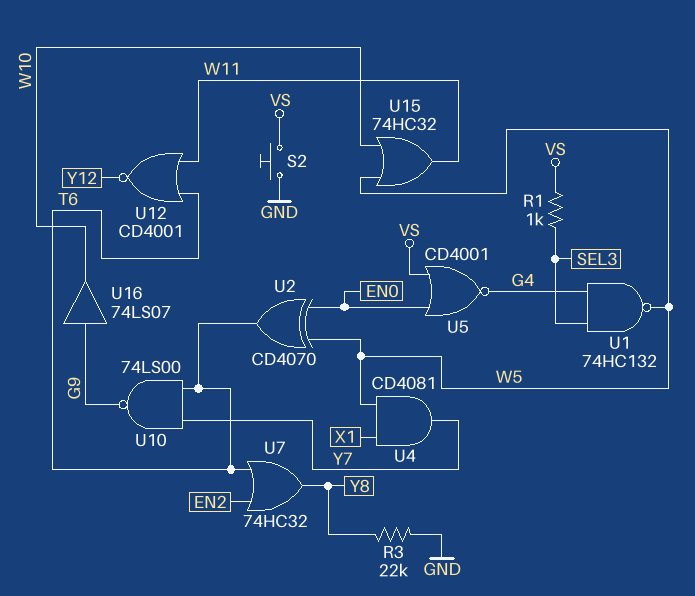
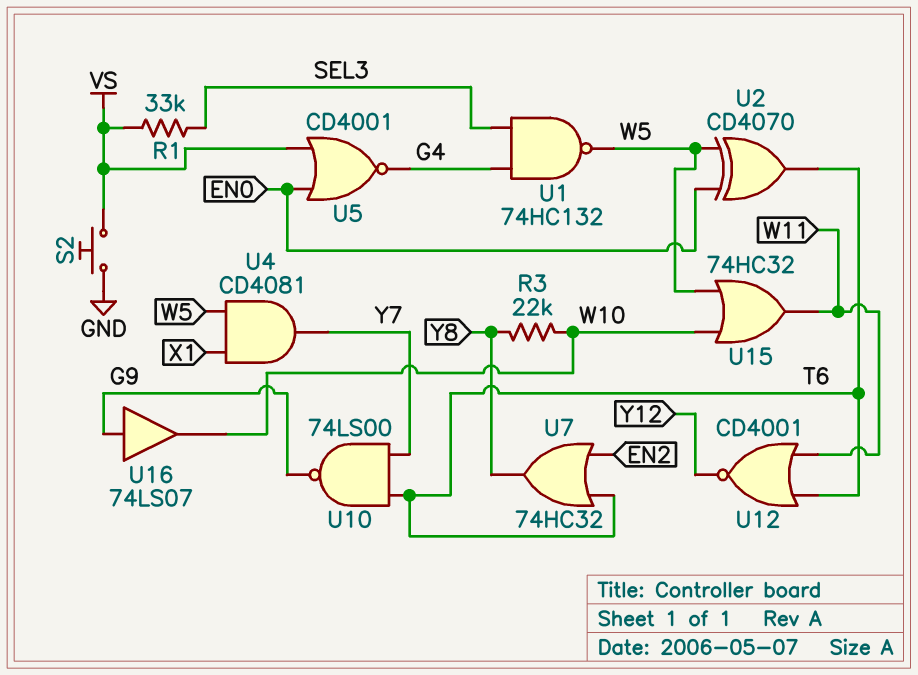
R1: 1k (SEL3, VS) -> 33k (SEL3, VS)
R3: 22k (GND, Y8) -> 22k (W10, Y8)

